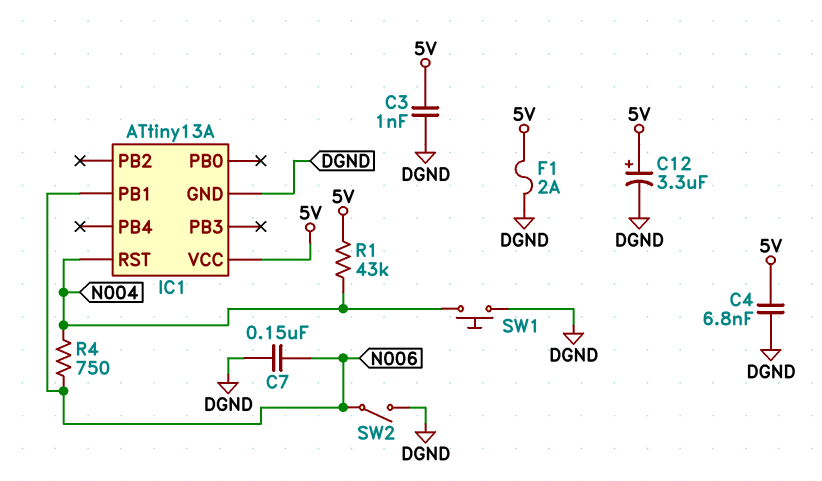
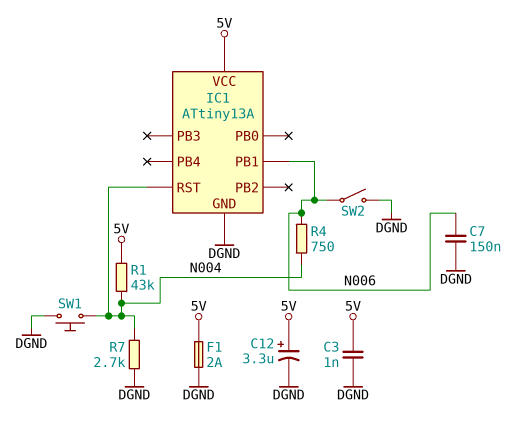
C4: 6.8nF (5V, DGND) -> none
R7: none -> 2.7k (DGND, N004)

